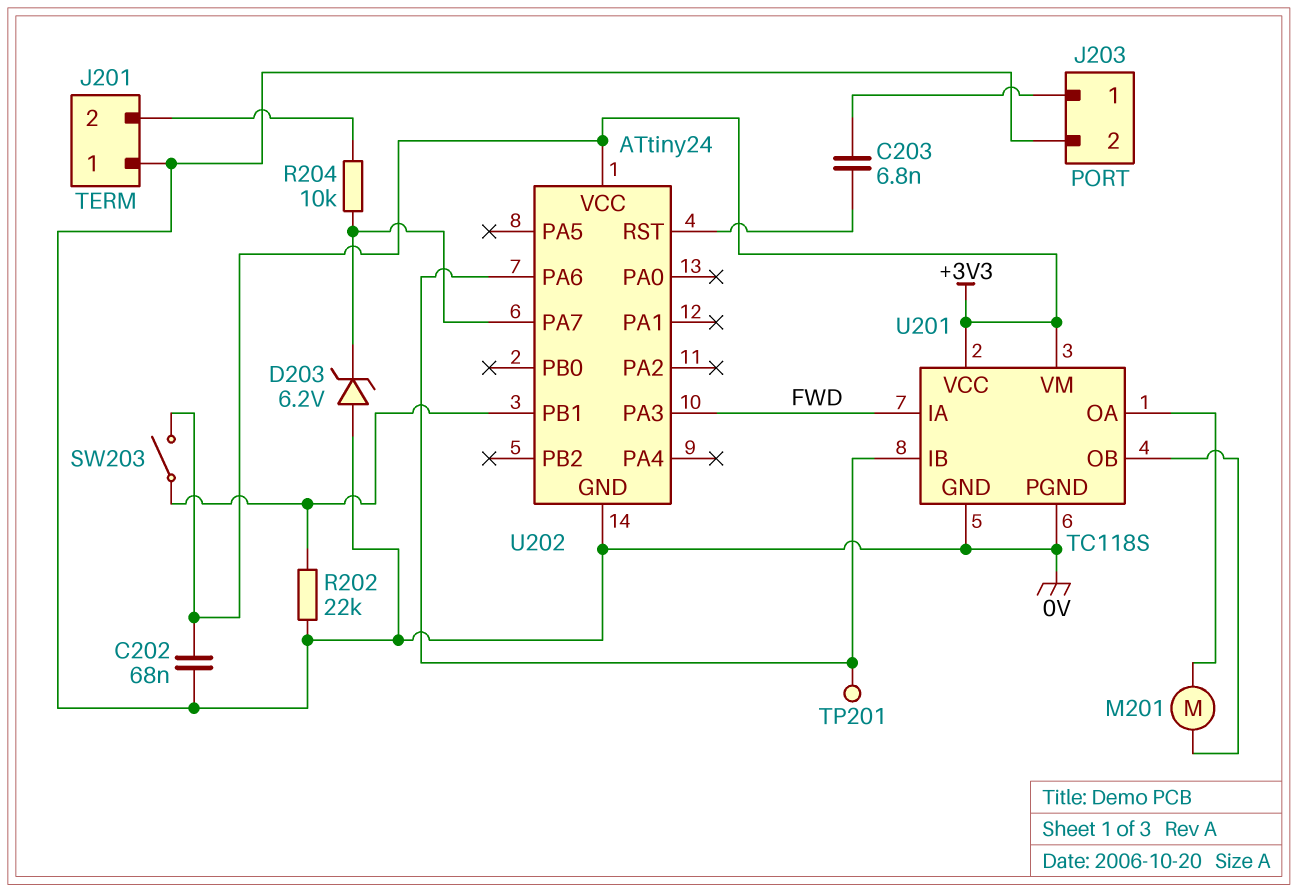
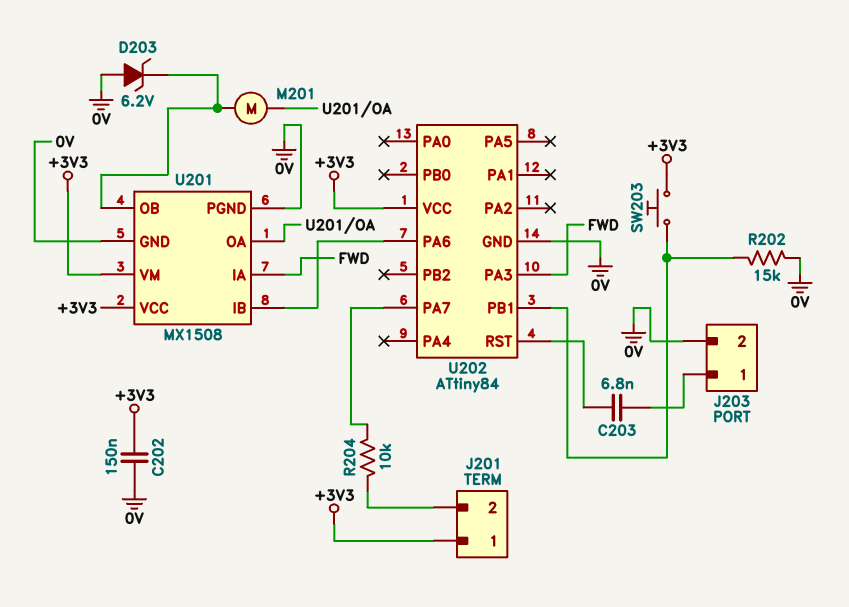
C202: 68nF (+3V3, 0V) -> 150nF (+3V3, 0V)
D203: zener 6.2V (A 0V, K U202/PA7) -> zener 6.2V (A 0V, K U201/OB)
J201 pin 1: 0V -> +3V3
R202: 22k (0V, U202/PB1) -> 15k (0V, U202/PB1)
SW203: switch (+3V3, U202/PB1) -> button (+3V3, U202/PB1)
TP201: test point (U201/IB) -> none
U201: TC118S -> MX1508
U202: ATtiny24 -> ATtiny84

